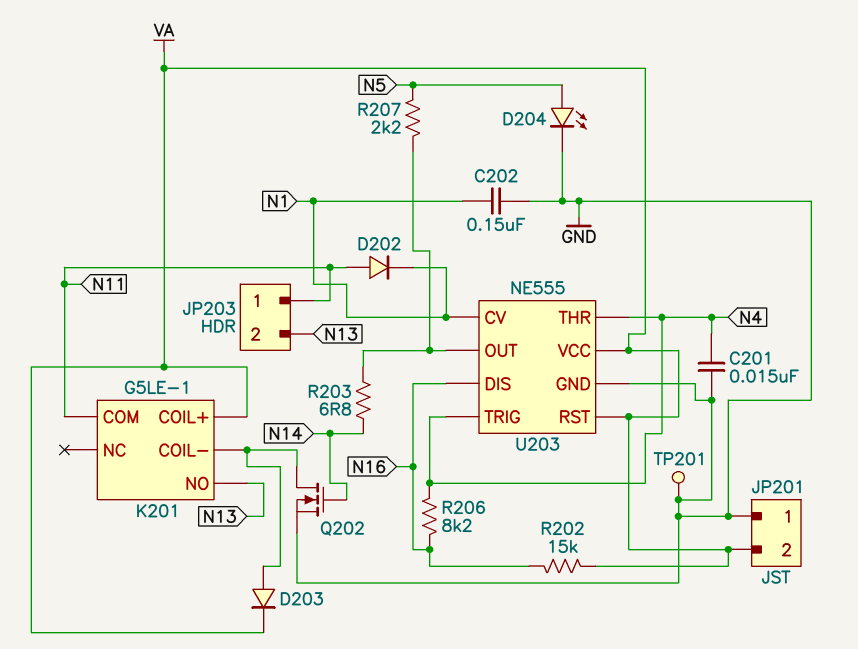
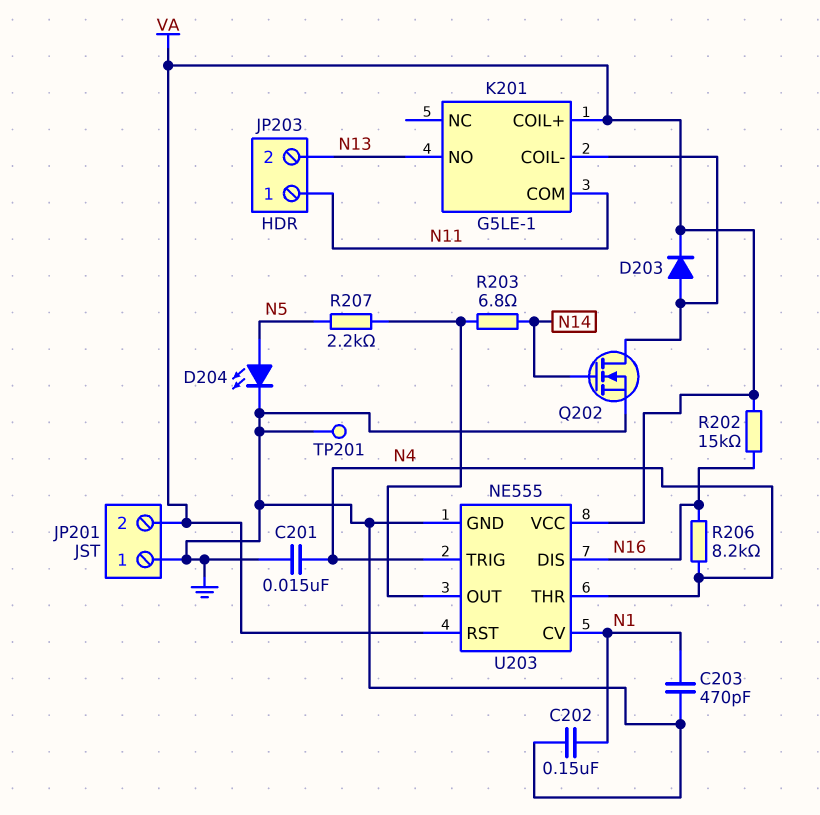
C203: none -> 470pF (GND, N1)
D202: diode (A N11, K N1) -> none

